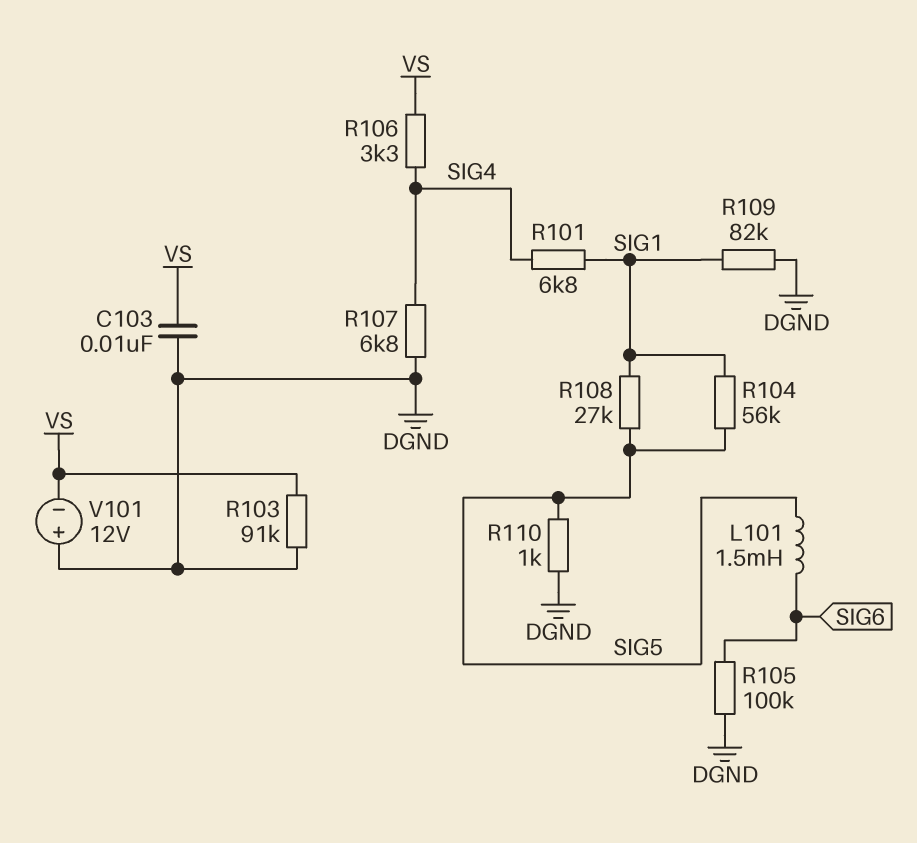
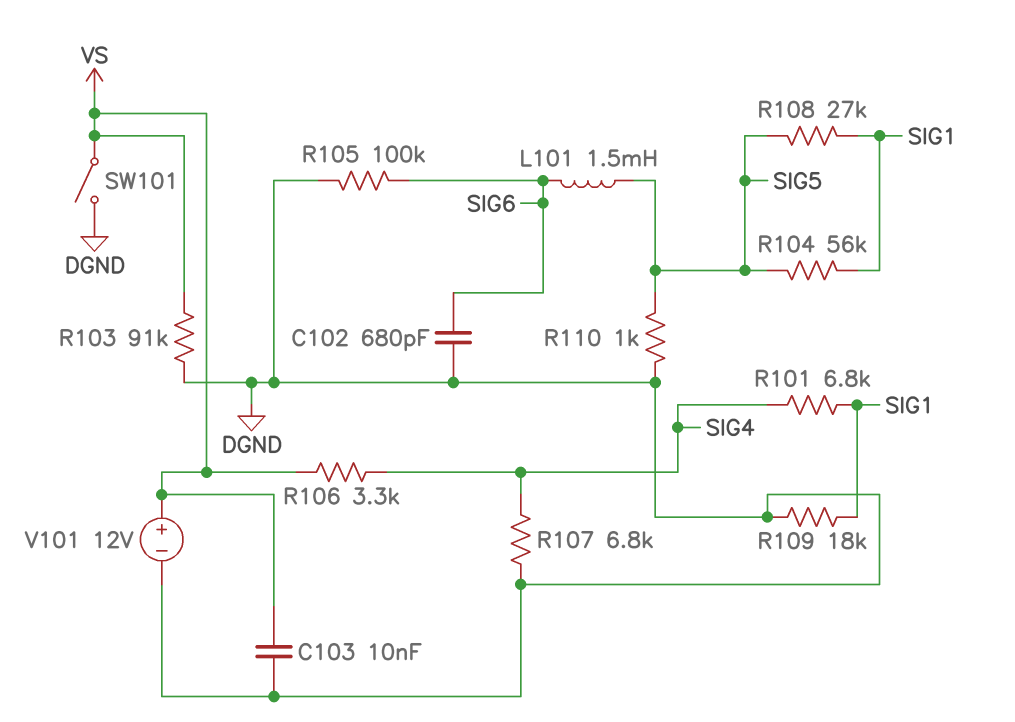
C102: none -> 680pF (DGND, SIG6)
R109: 82k (DGND, SIG1) -> 18k (DGND, SIG1)
SW101: none -> switch (DGND, VS)
V101: 12V (plus DGND, minus VS) -> 12V (plus VS, minus DGND)

